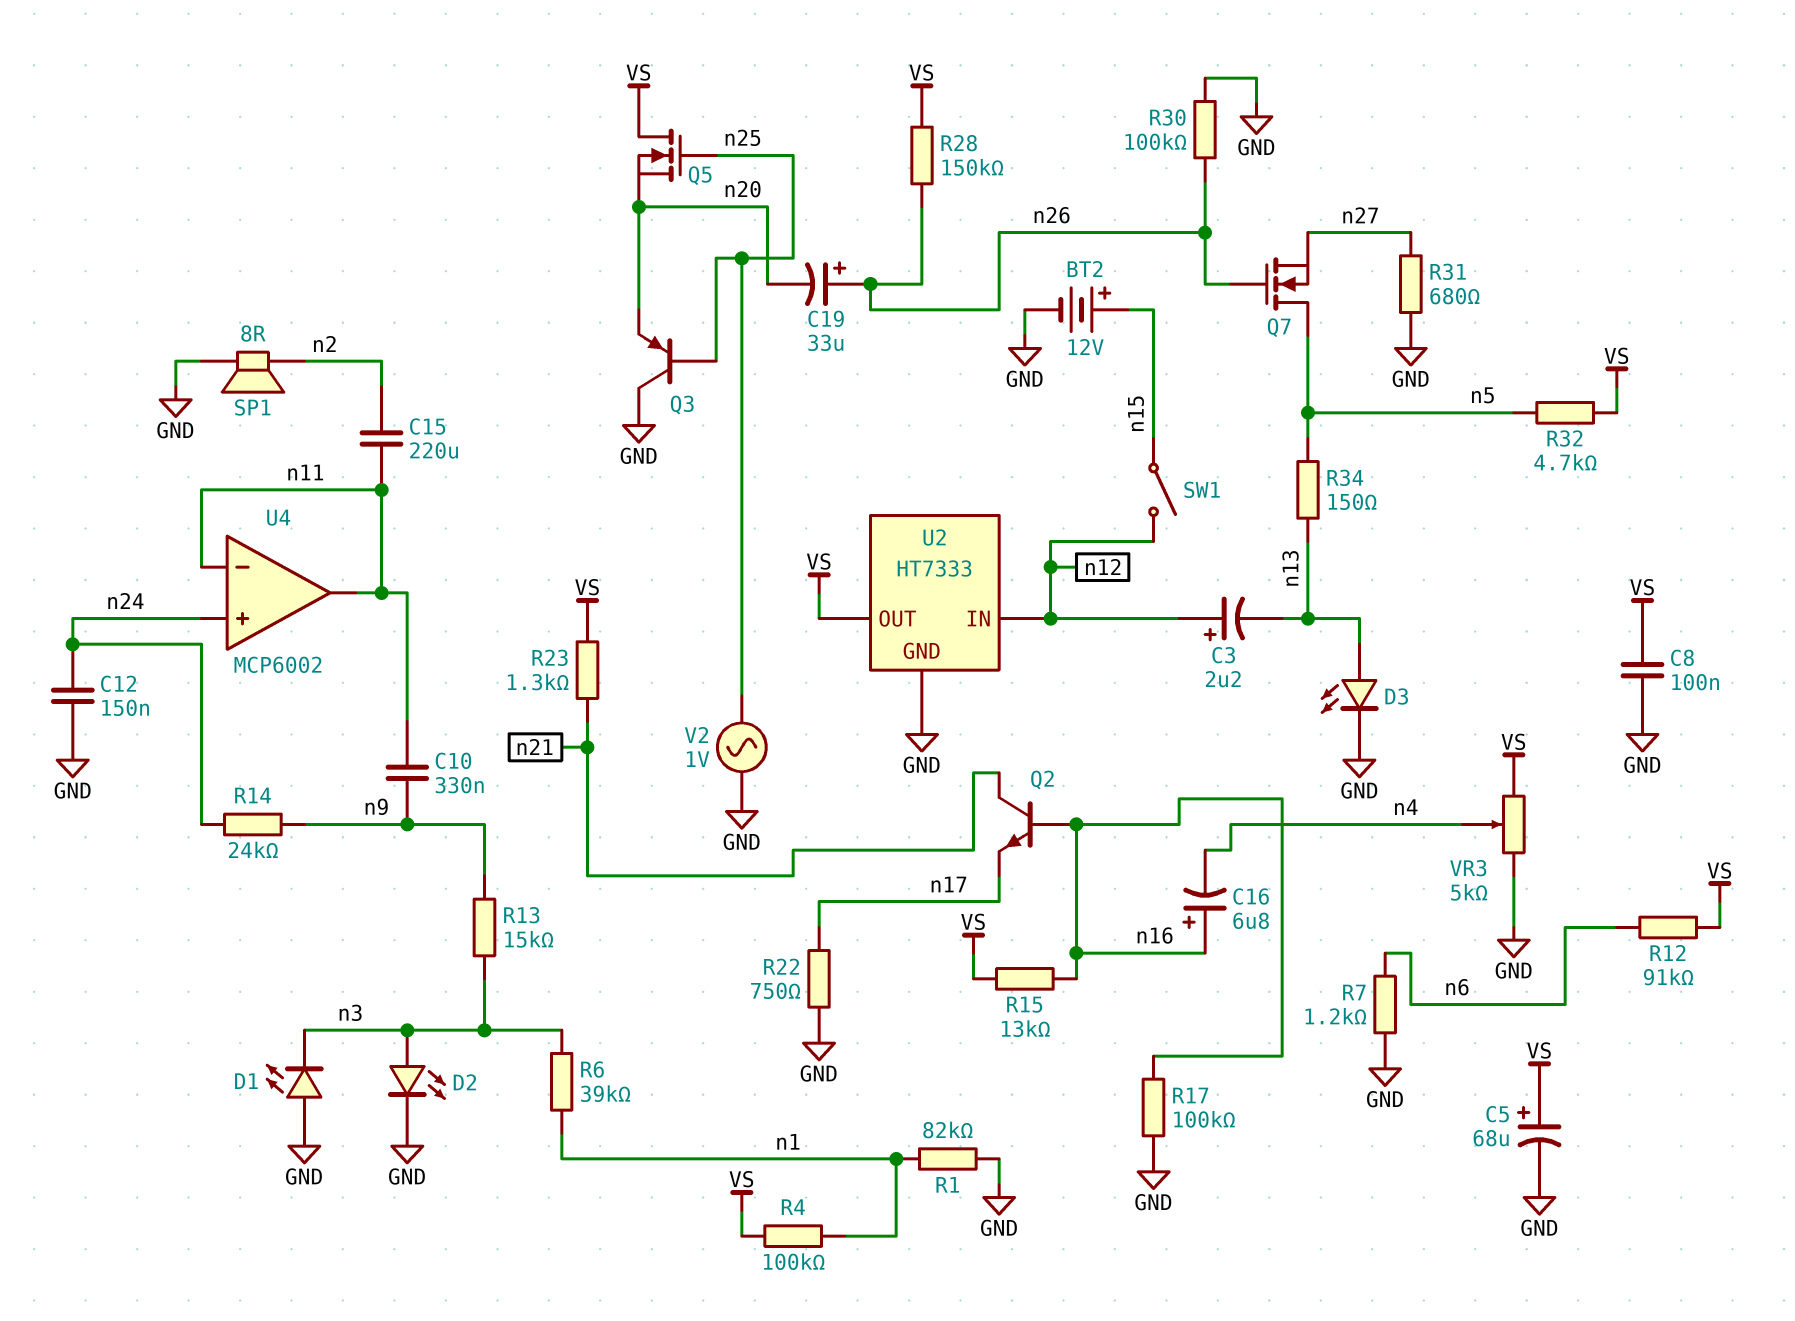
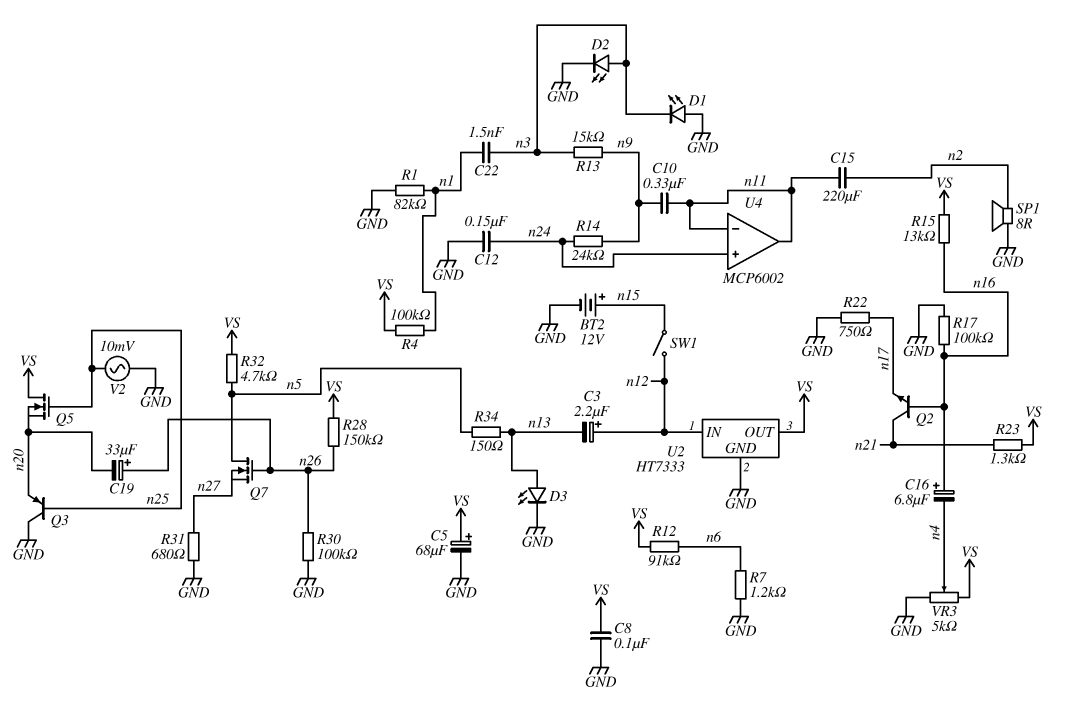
C22: none -> 1.5nF (n1, n3)
R6: 39k (n1, n3) -> none
V2: AC 1V (GND, n25) -> AC 10mV (GND, n25)

